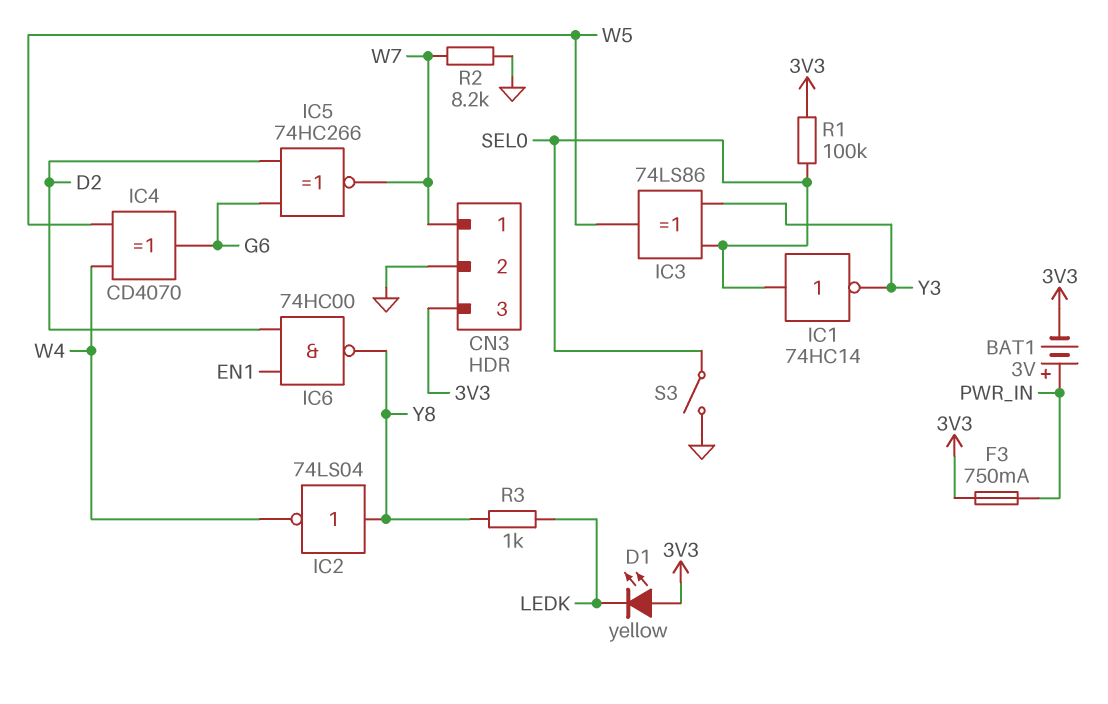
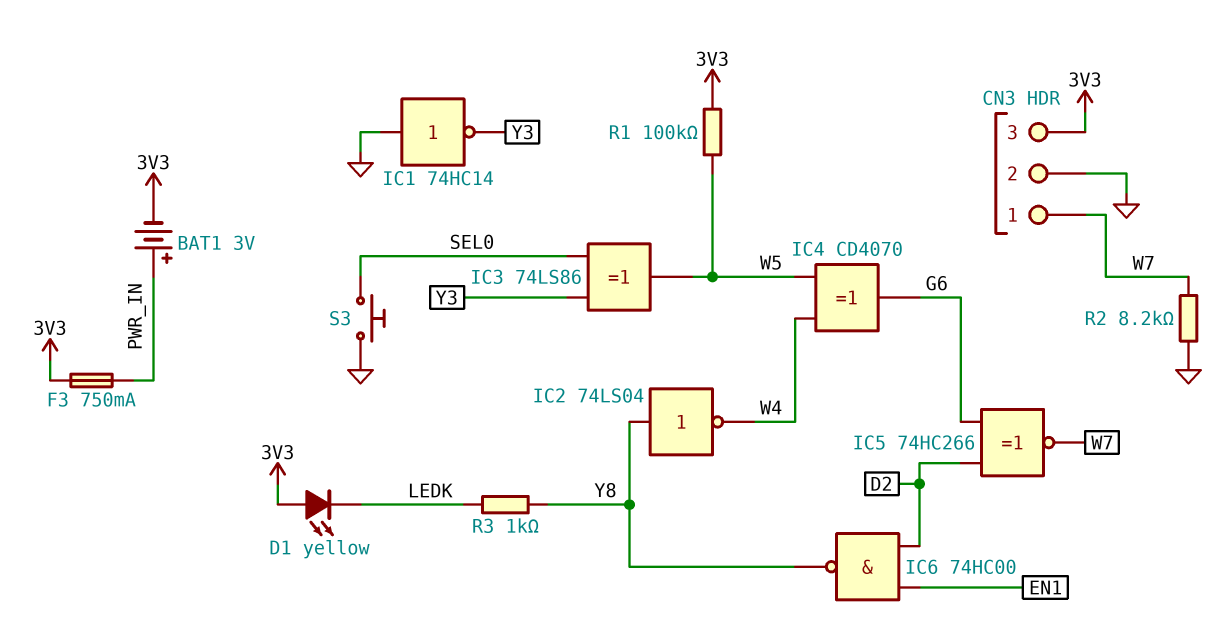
IC1: NOT 74HC14 (in SEL0, out Y3) -> NOT 74HC14 (in GND, out Y3)
R1: 100k (3V3, SEL0) -> 100k (3V3, W5)
S3: switch (GND, SEL0) -> button (GND, SEL0)

